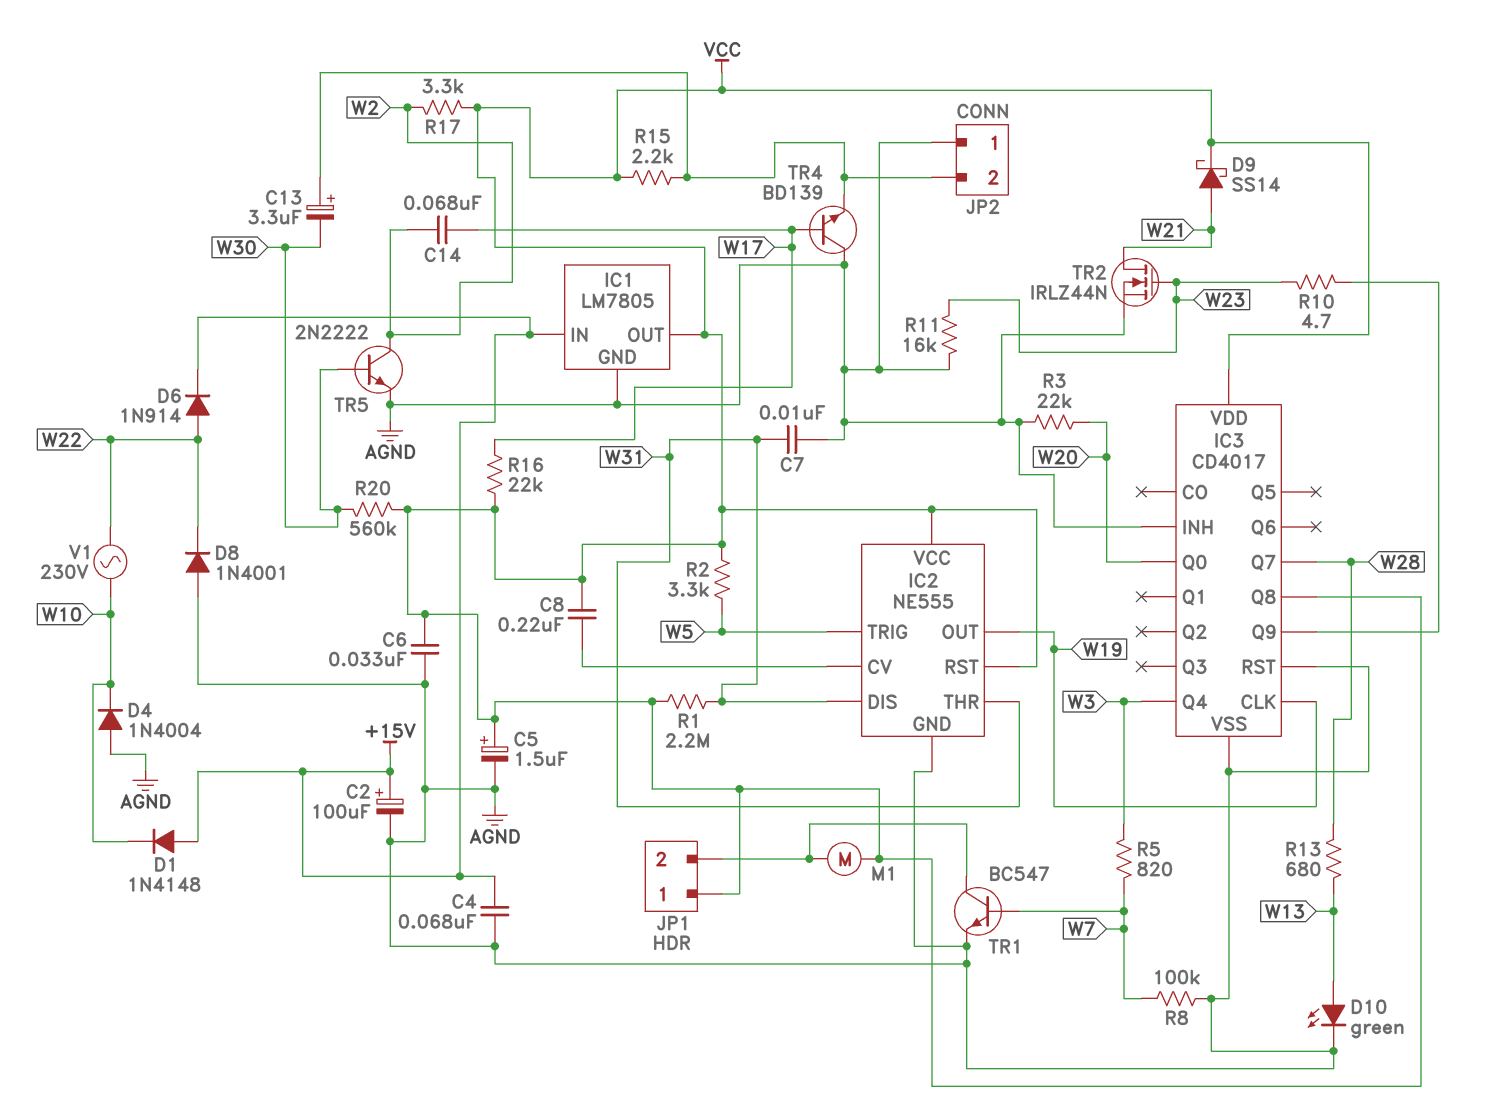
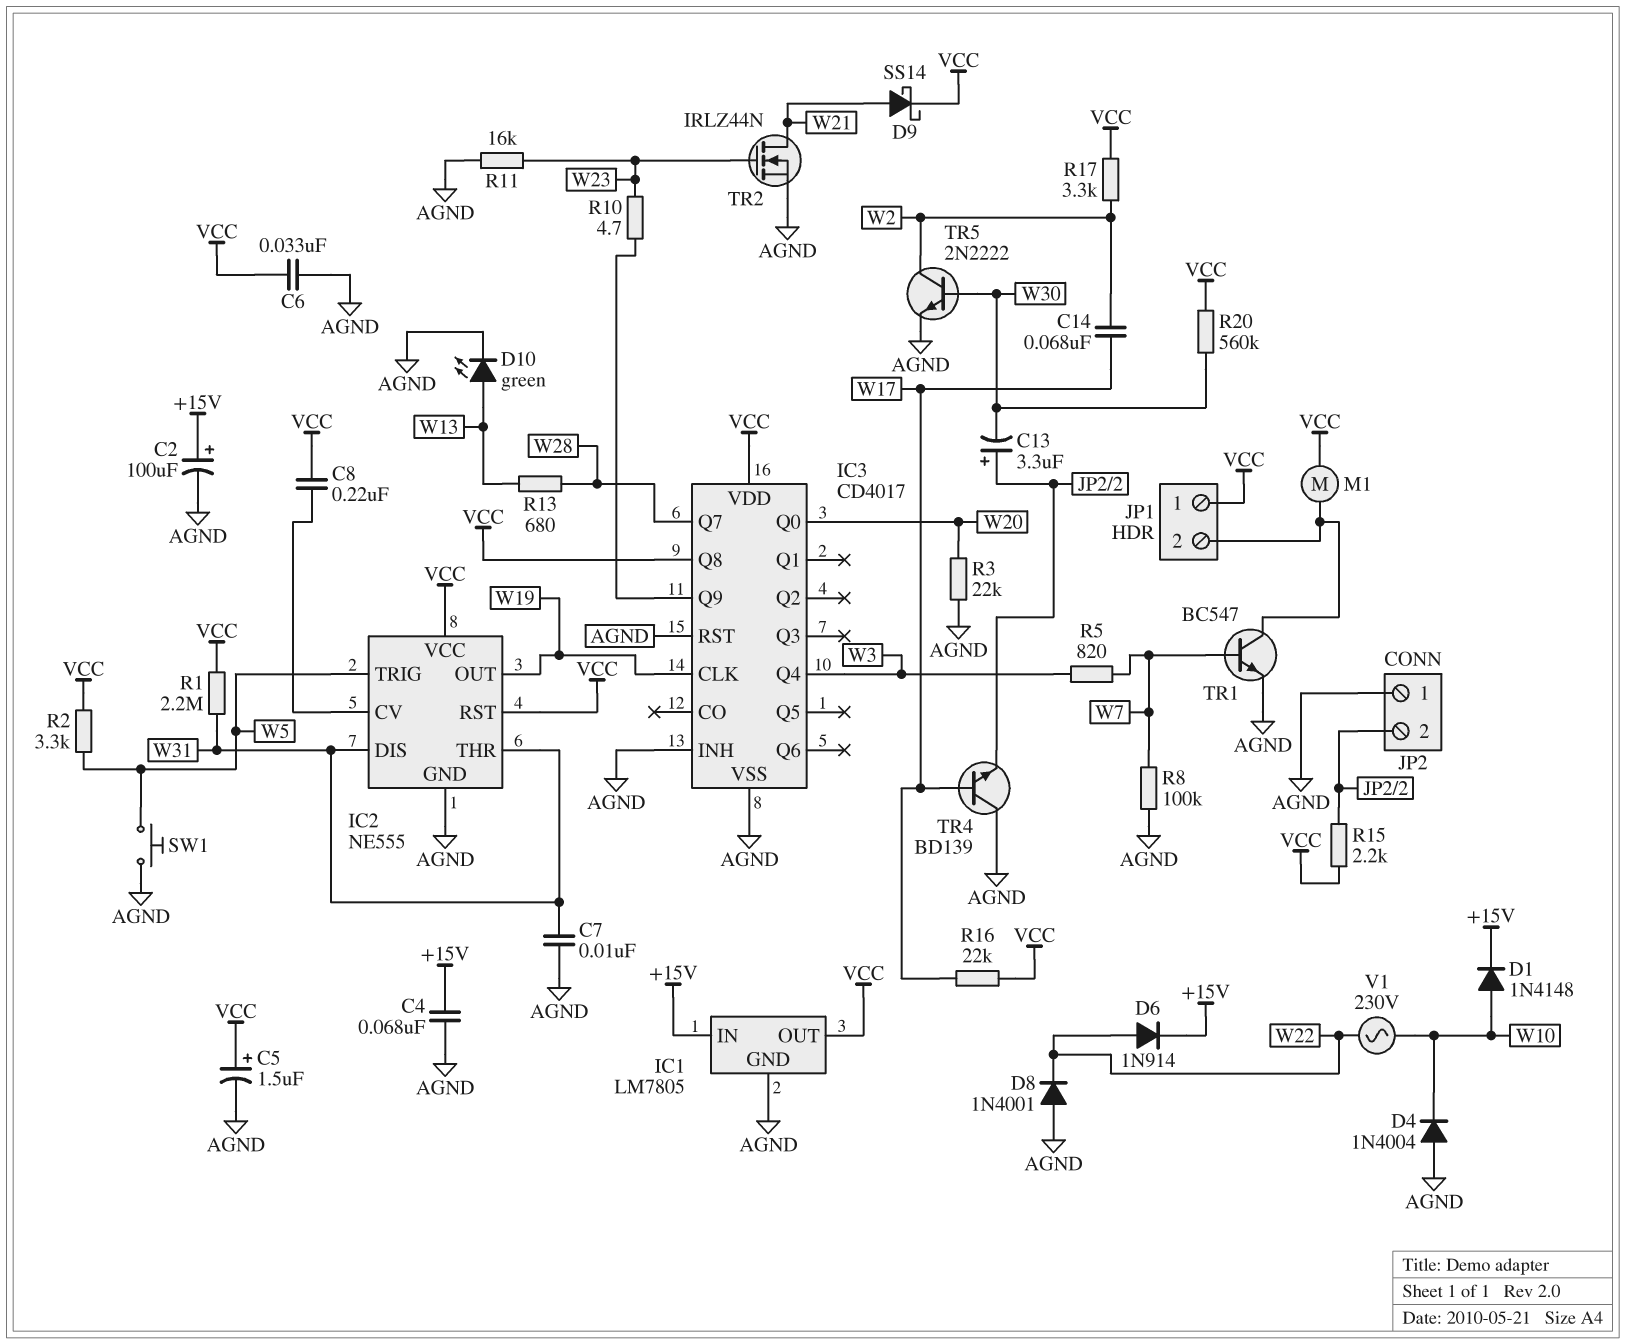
D1: diode 1N4148 (A +15V, K W10) -> diode 1N4148 (A W10, K +15V)
SW1: none -> button (AGND, W5)

